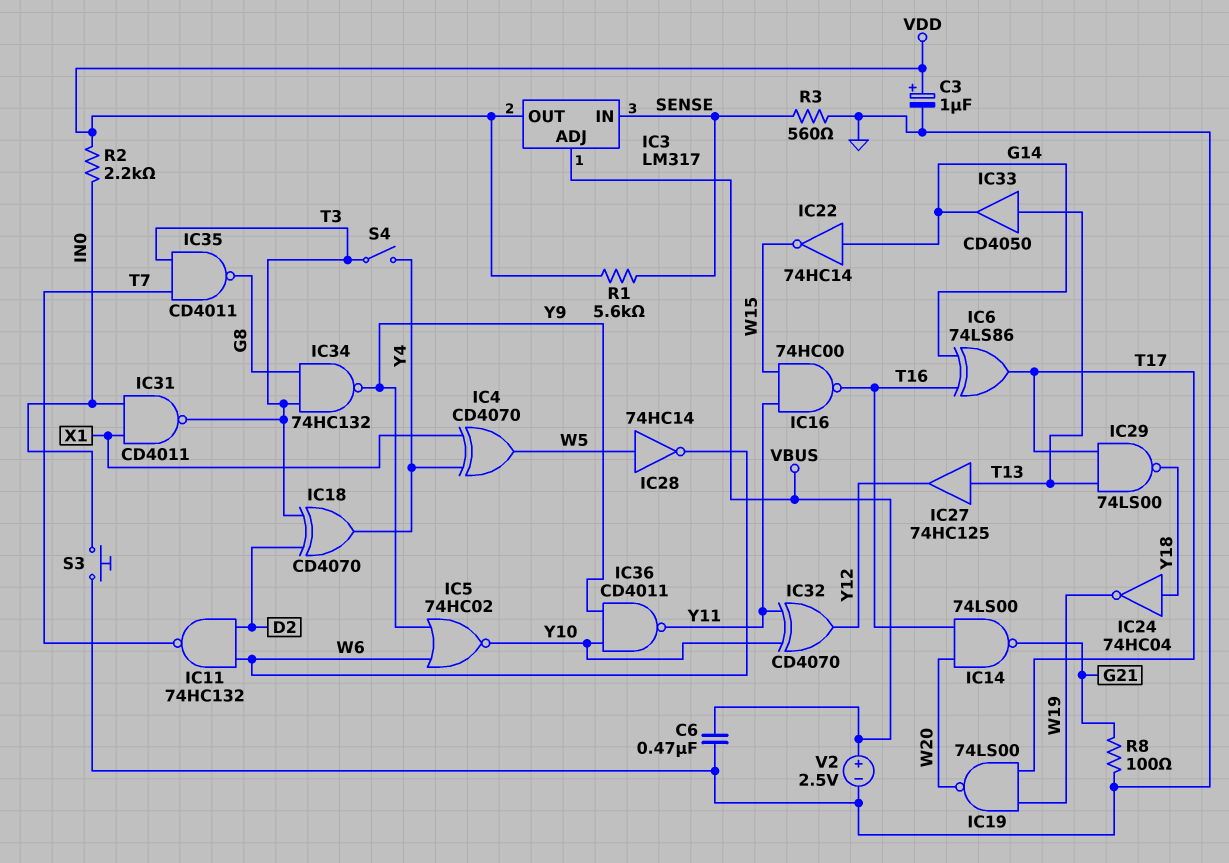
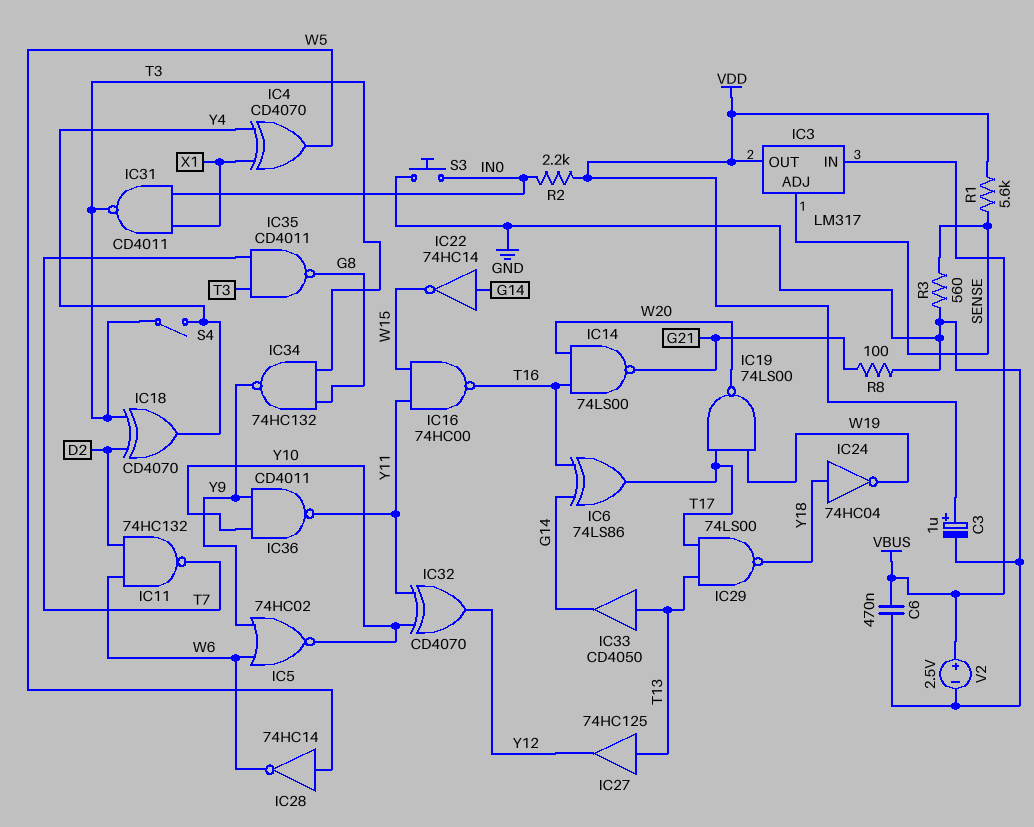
IC3 pin ADJ: VBUS -> SENSE
IC3 pin IN: SENSE -> VBUS

